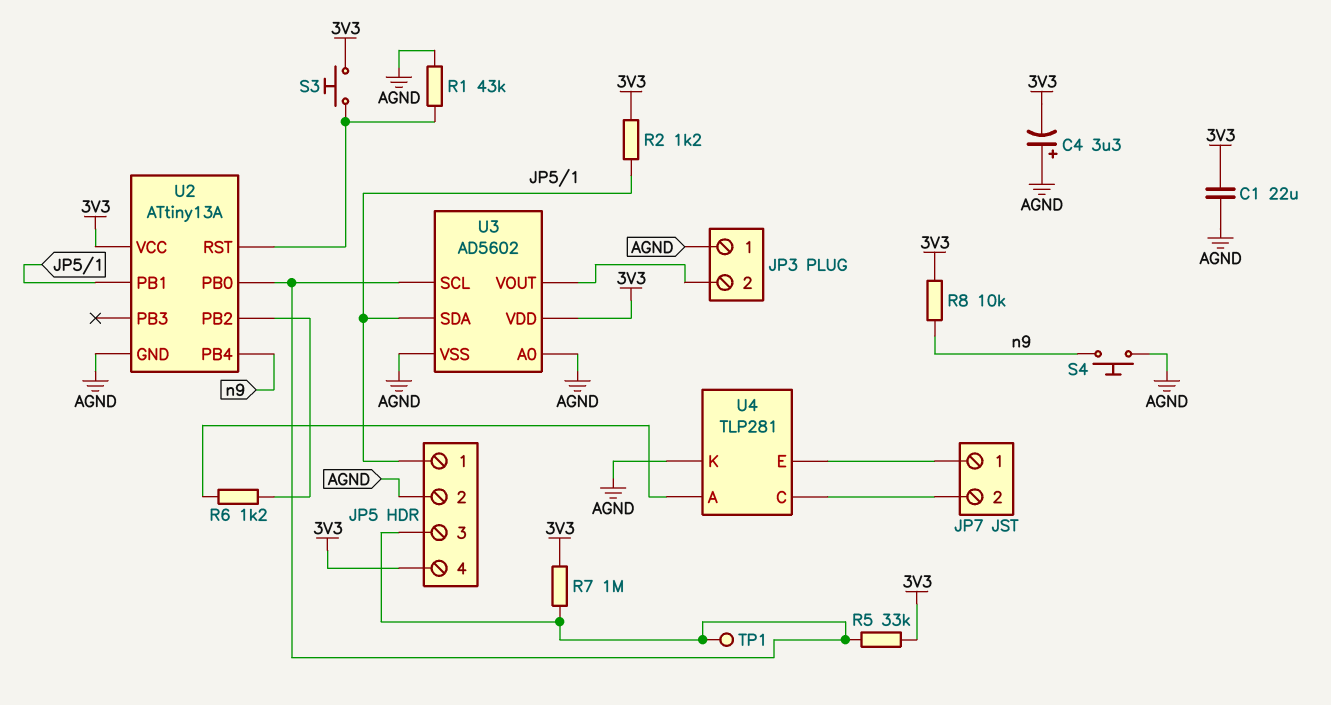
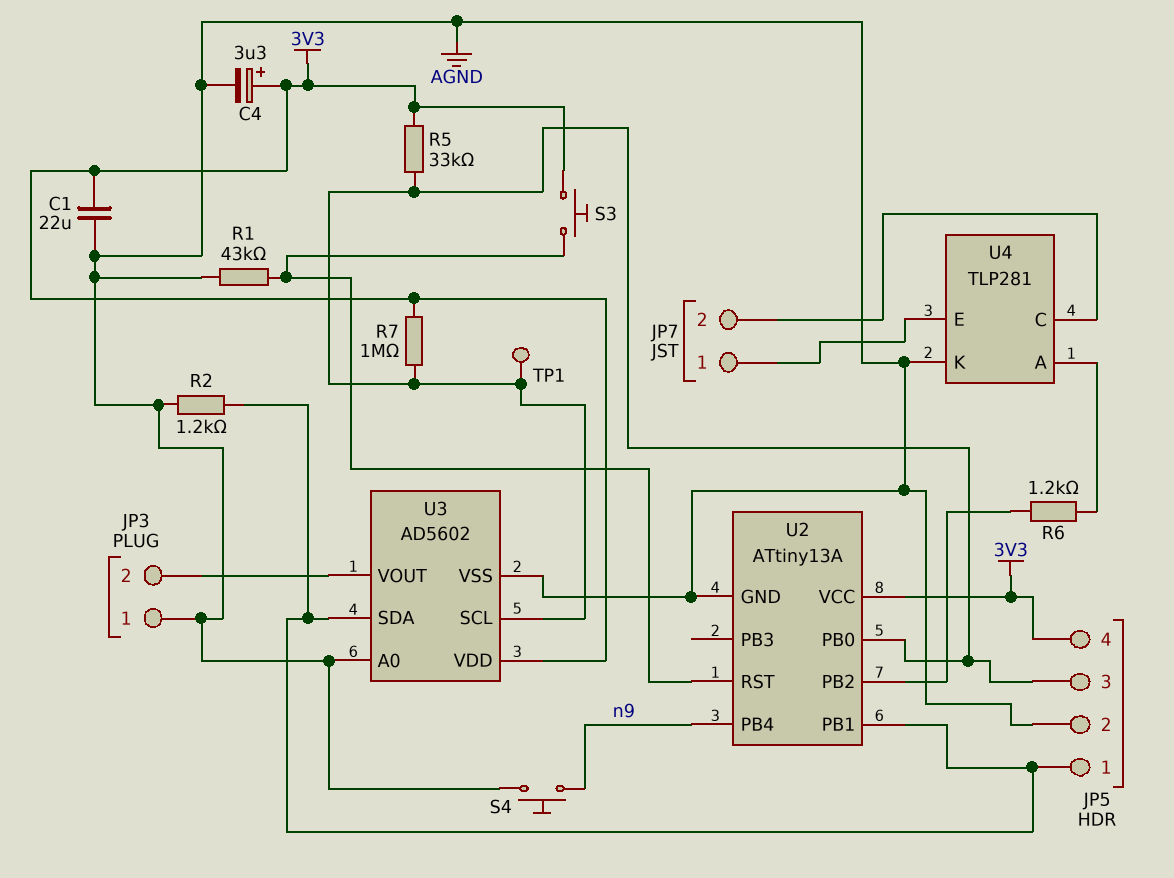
C4: 3.3uF (plus AGND, minus 3V3) -> 3.3uF (plus 3V3, minus AGND)
R2: 1.2k (3V3, JP5/1) -> 1.2k (AGND, JP5/1)
R8: 10k (3V3, n9) -> none

